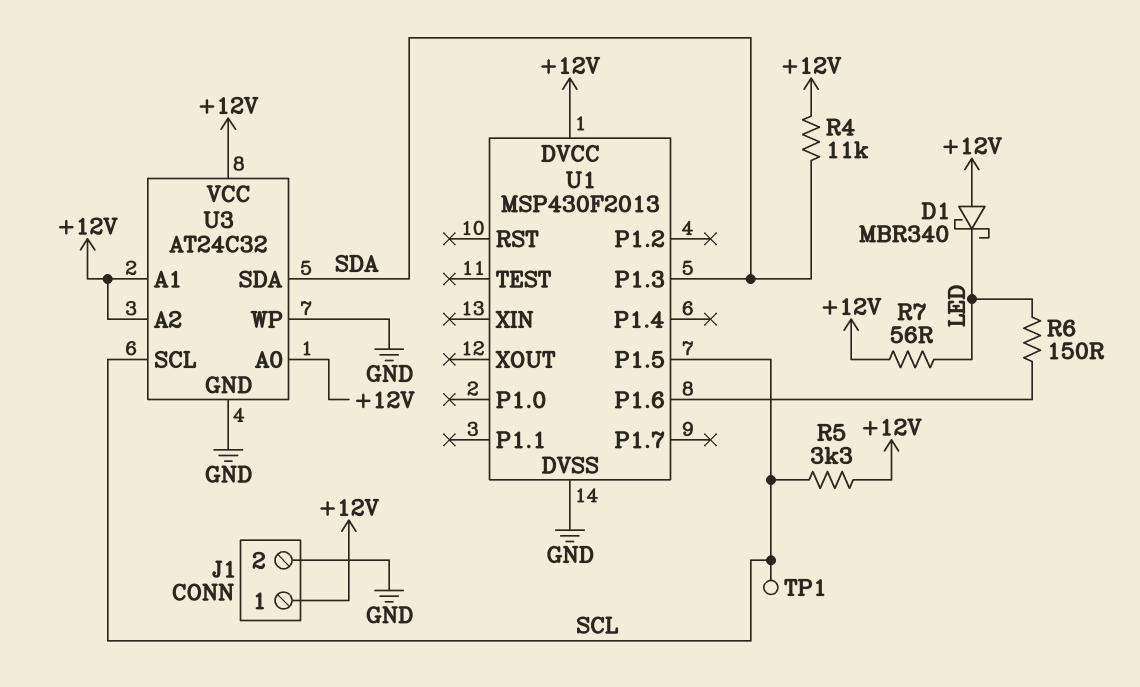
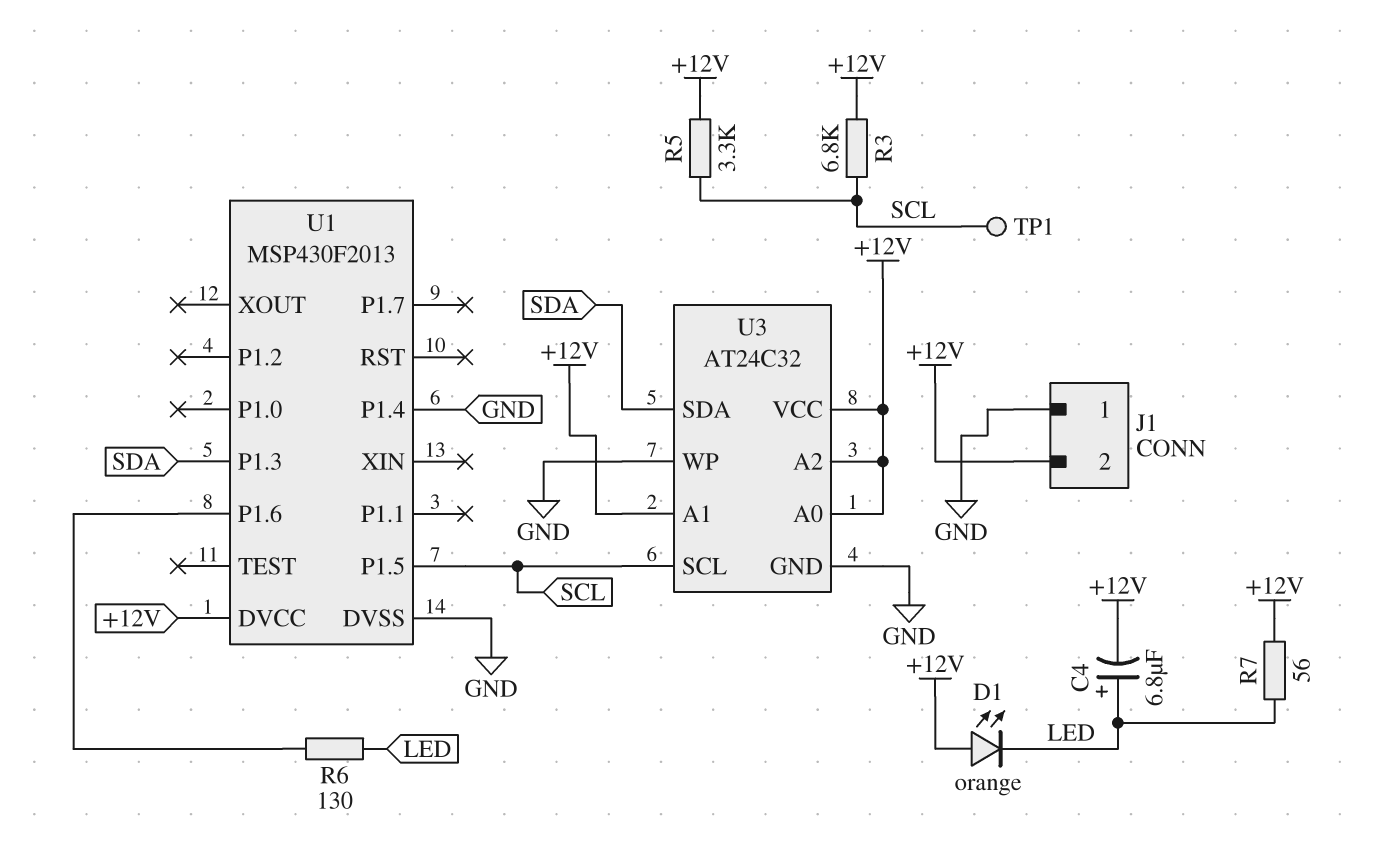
C4: none -> 6.8uF (plus LED, minus +12V)
D1: schottky MBR340 (A +12V, K LED) -> LED orange (A +12V, K LED)
J1 pin 1: +12V -> GND
J1 pin 2: GND -> +12V
R3: none -> 6.8k (+12V, SCL)
R4: 11k (+12V, SDA) -> none
R6: 150 (LED, U1/P1.6) -> 130 (LED, U1/P1.6)
U1 pin P1.4: none -> GND

